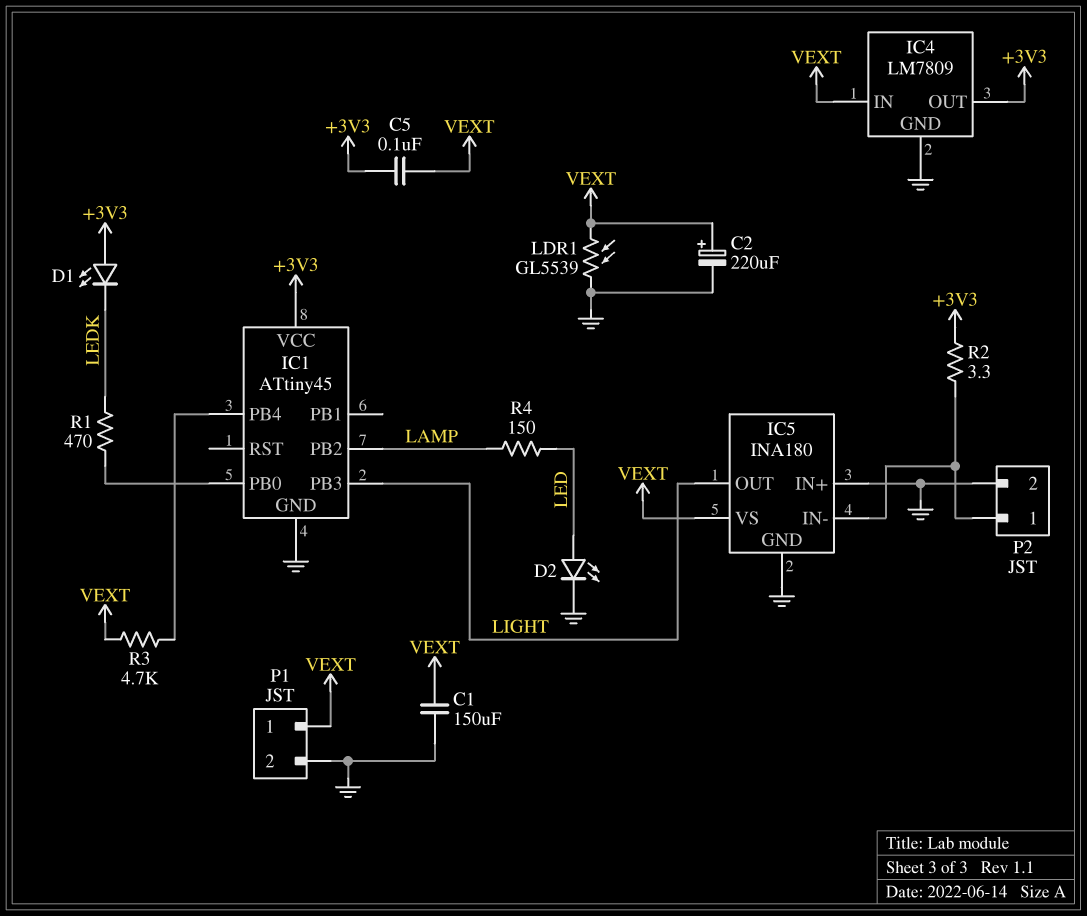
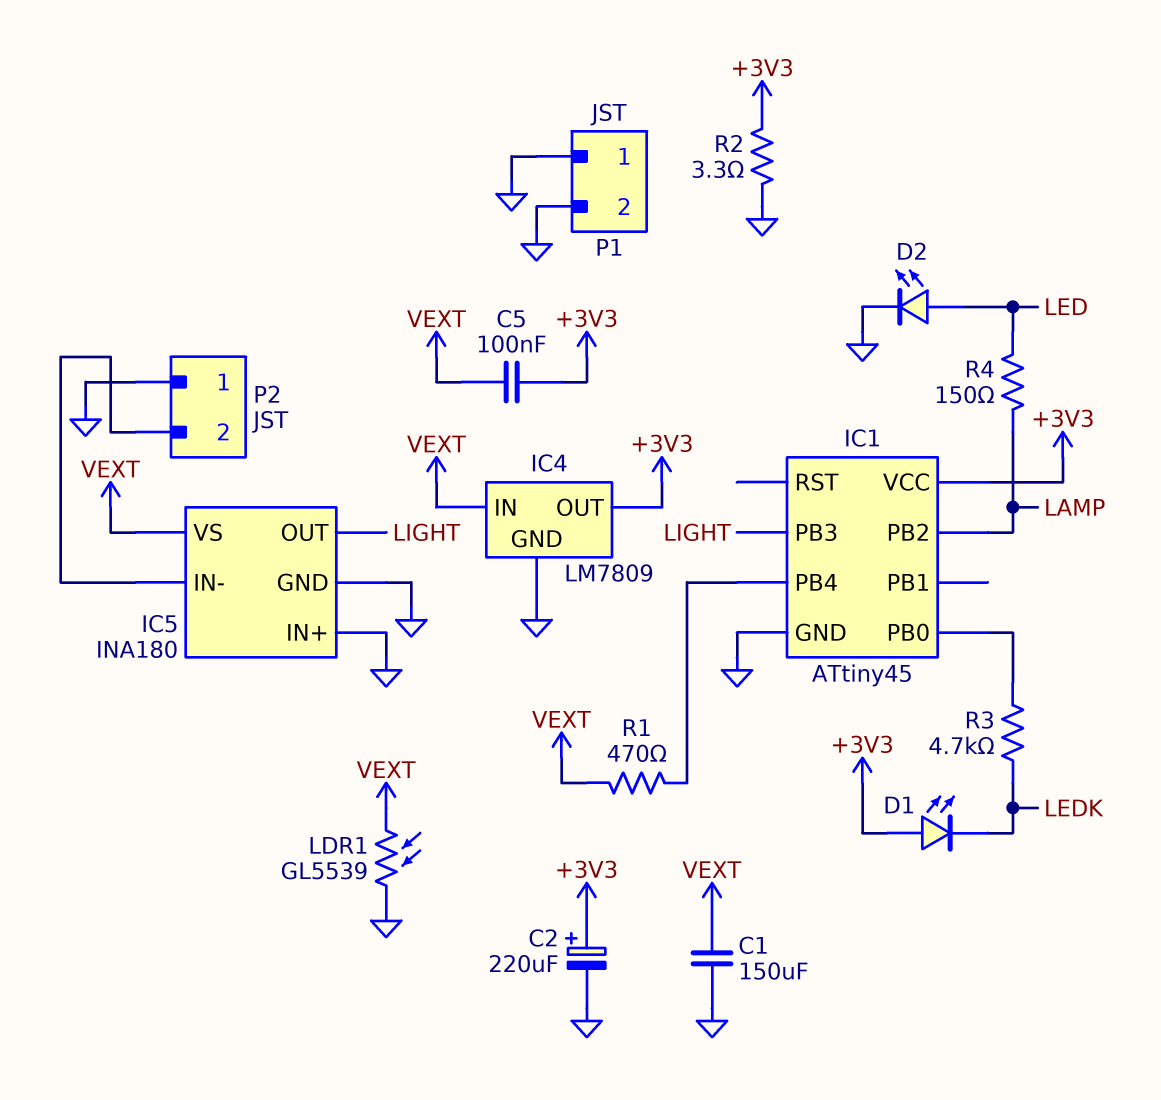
C2: 220uF (plus VEXT, minus GND) -> 220uF (plus +3V3, minus GND)
P1 pin 1: VEXT -> GND
P2 pin 1: IC5/IN- -> GND
P2 pin 2: GND -> IC5/IN-
R1: 470 (IC1/PB0, LEDK) -> 470 (IC1/PB4, VEXT)
R2: 3.3 (+3V3, IC5/IN-) -> 3.3 (+3V3, GND)
R3: 4.7k (IC1/PB4, VEXT) -> 4.7k (IC1/PB0, LEDK)

